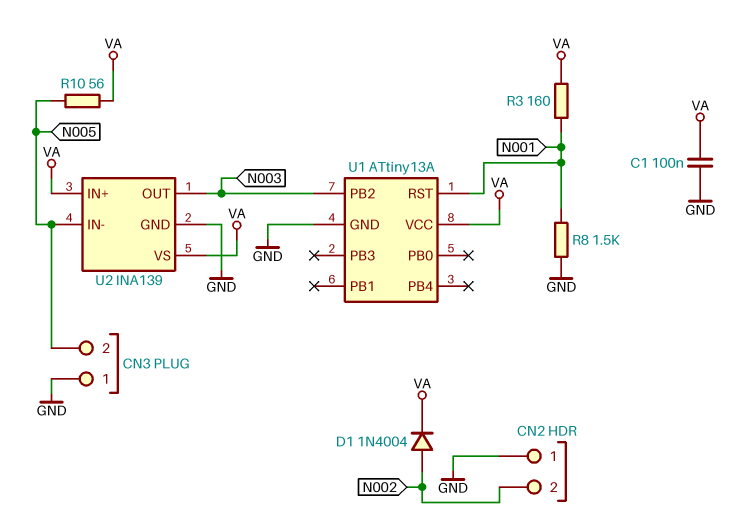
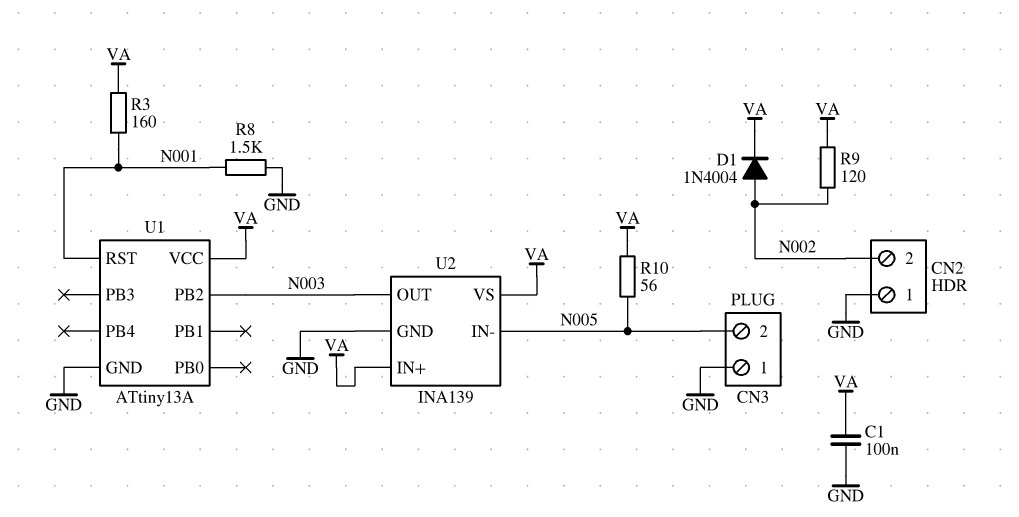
R9: none -> 120 (N002, VA)

